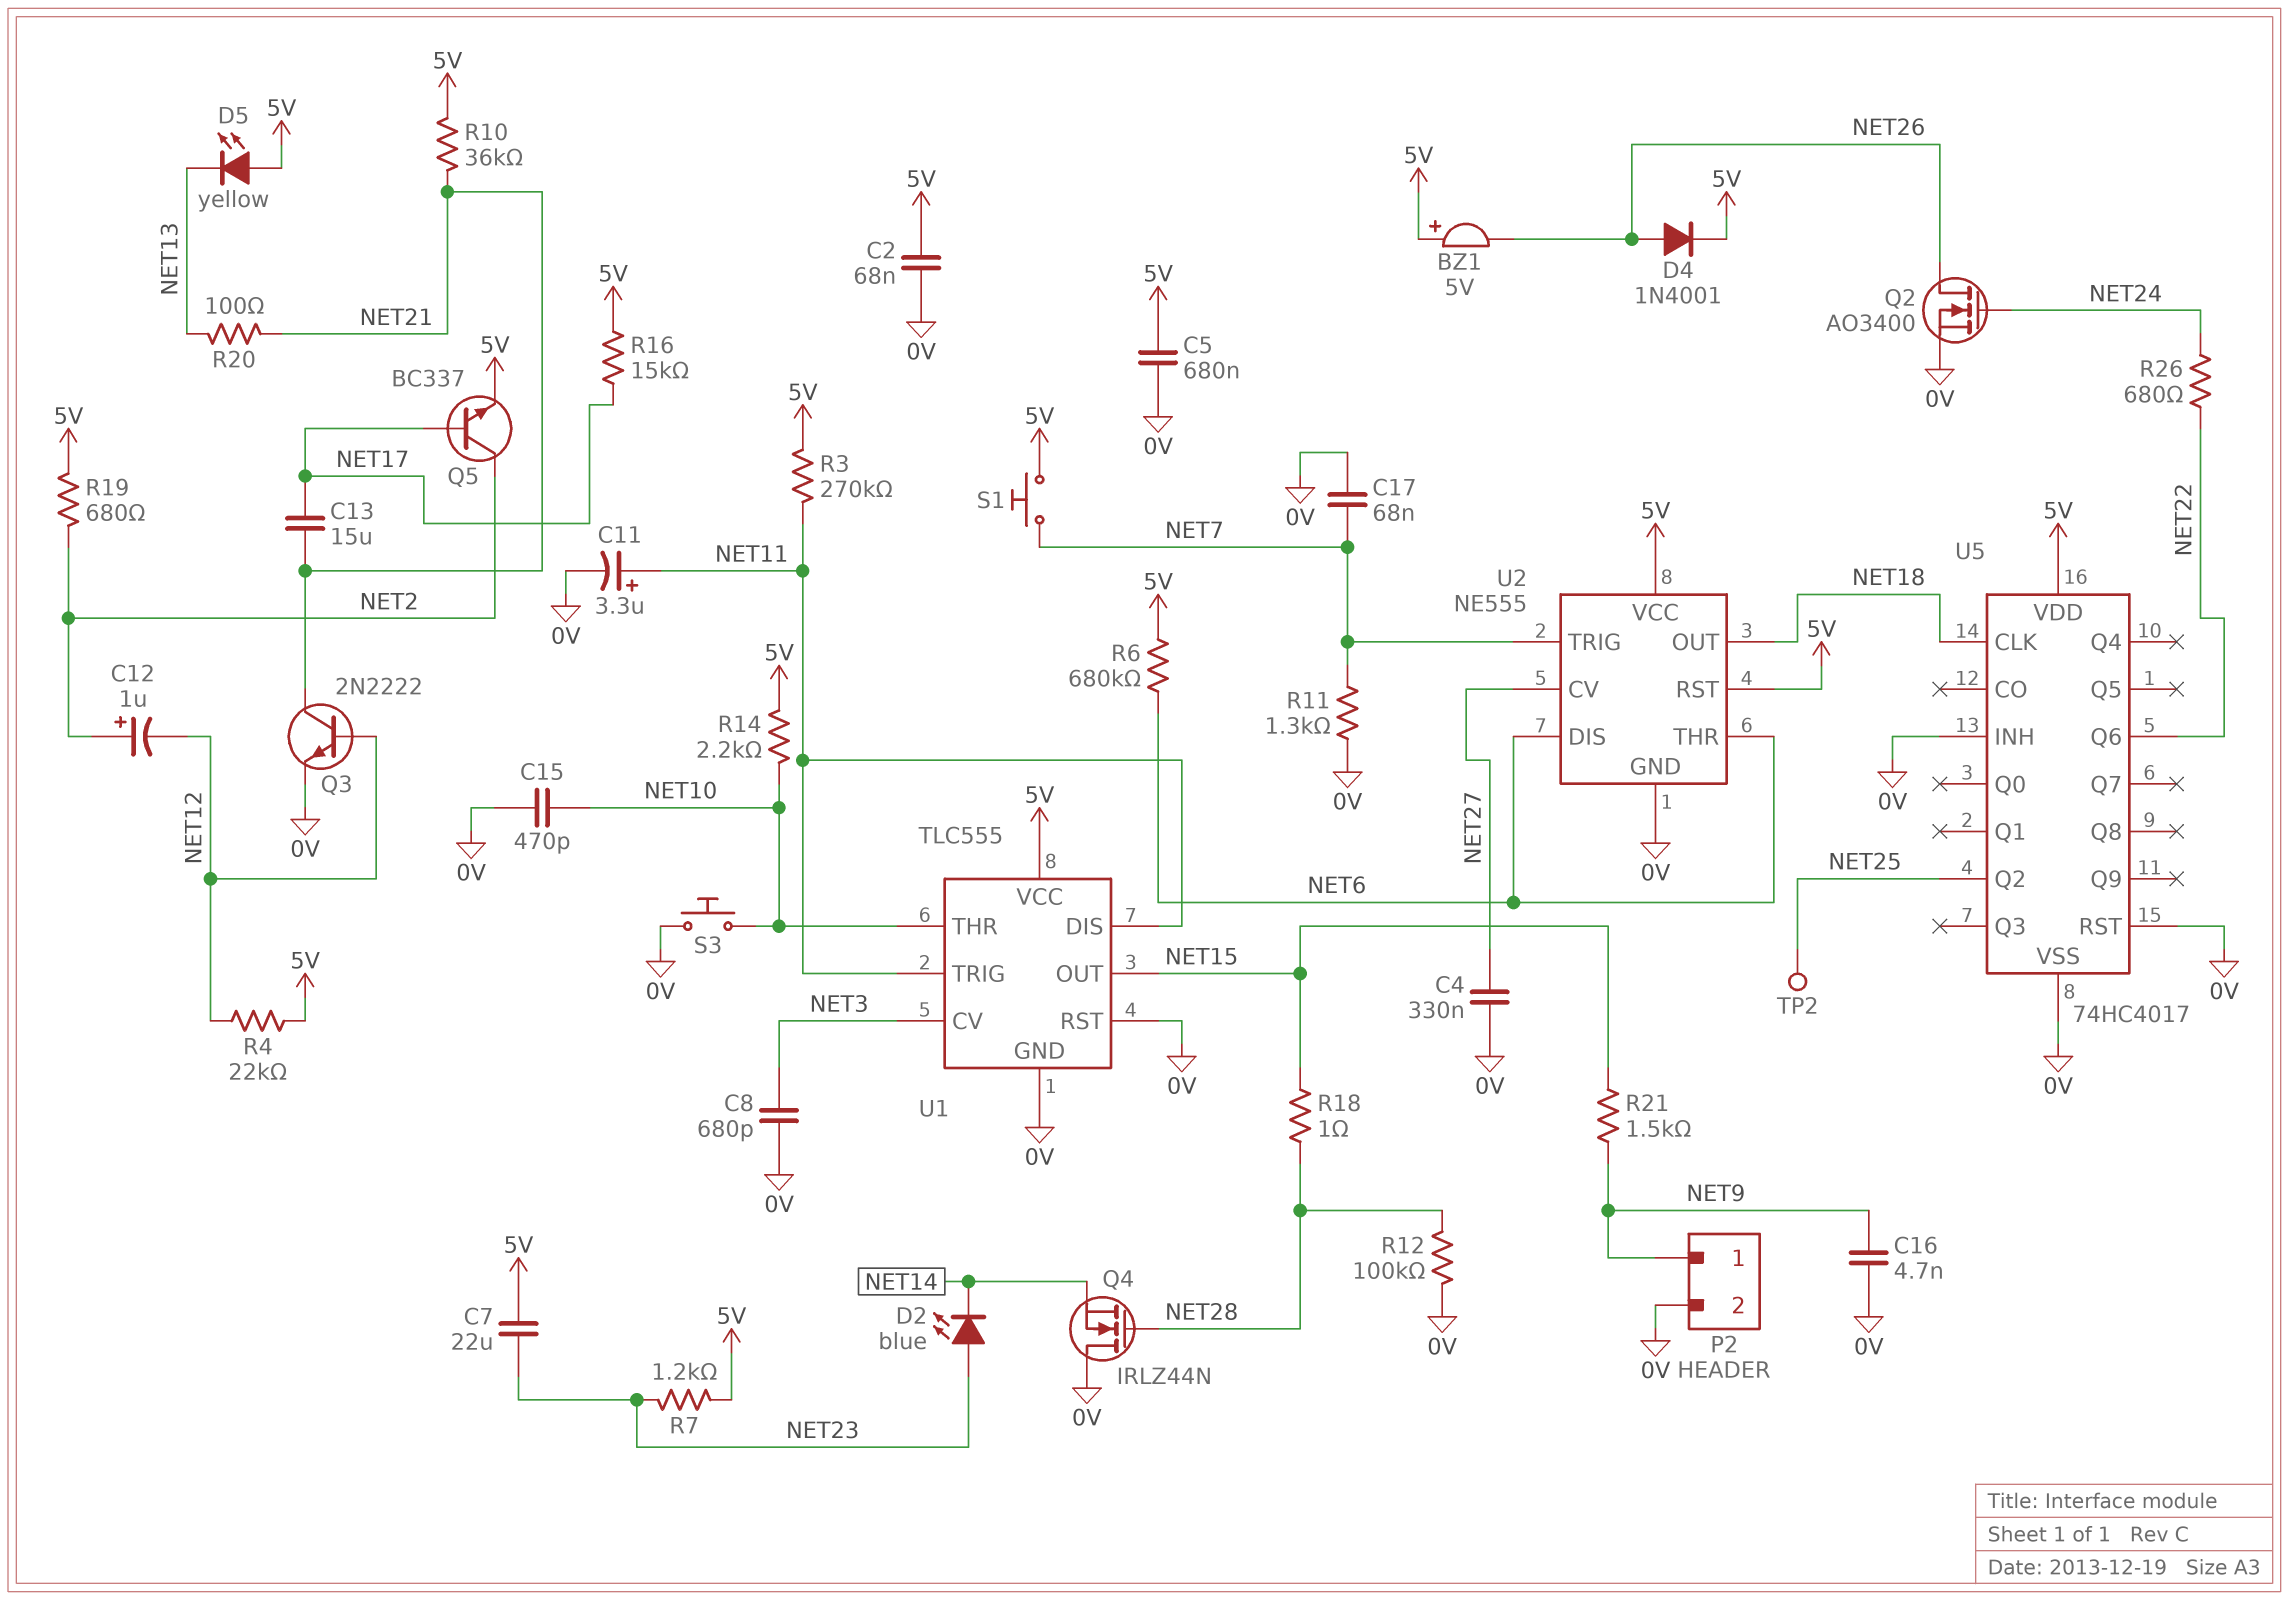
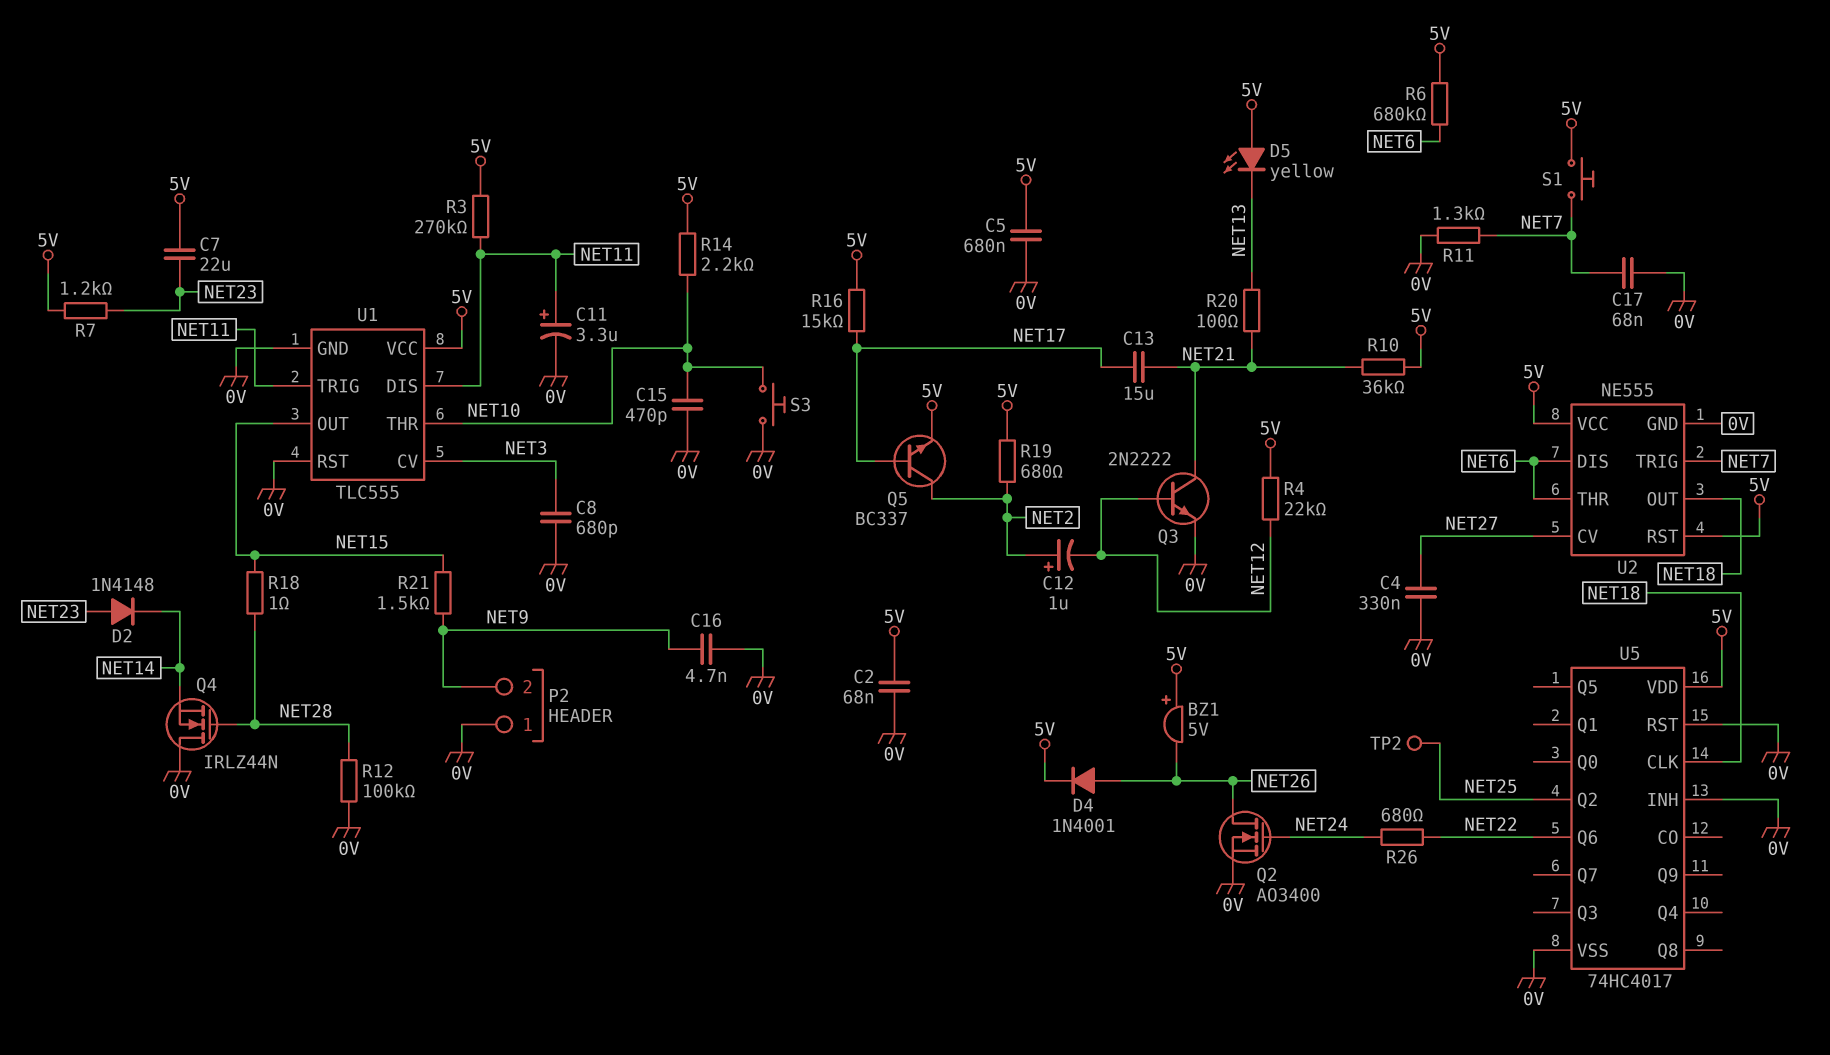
D2: LED blue (A NET23, K NET14) -> diode 1N4148 (A NET23, K NET14)
P2 pin 1: NET9 -> 0V
P2 pin 2: 0V -> NET9

